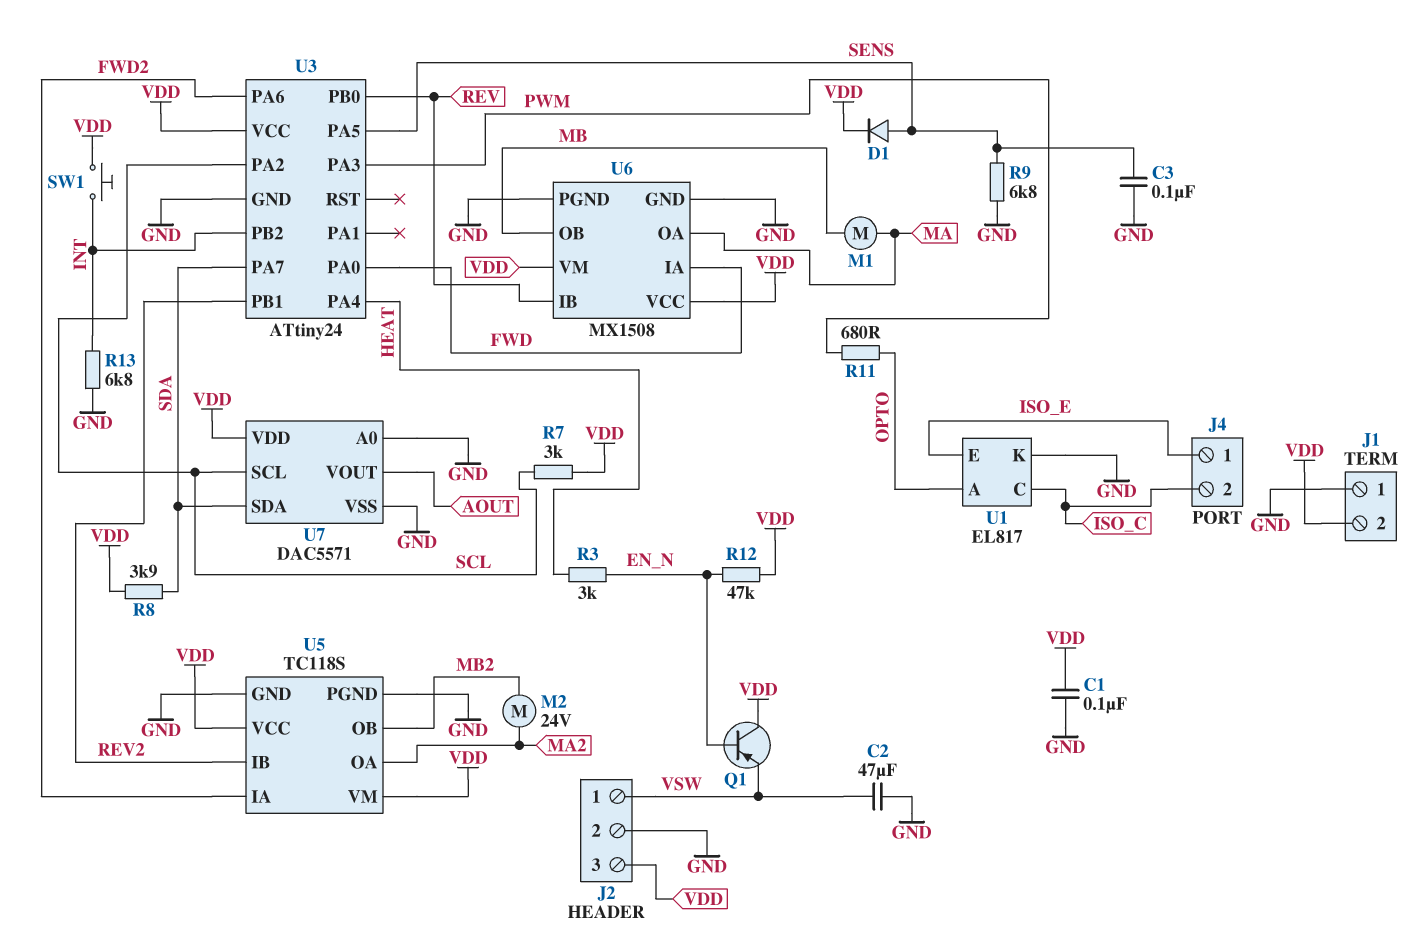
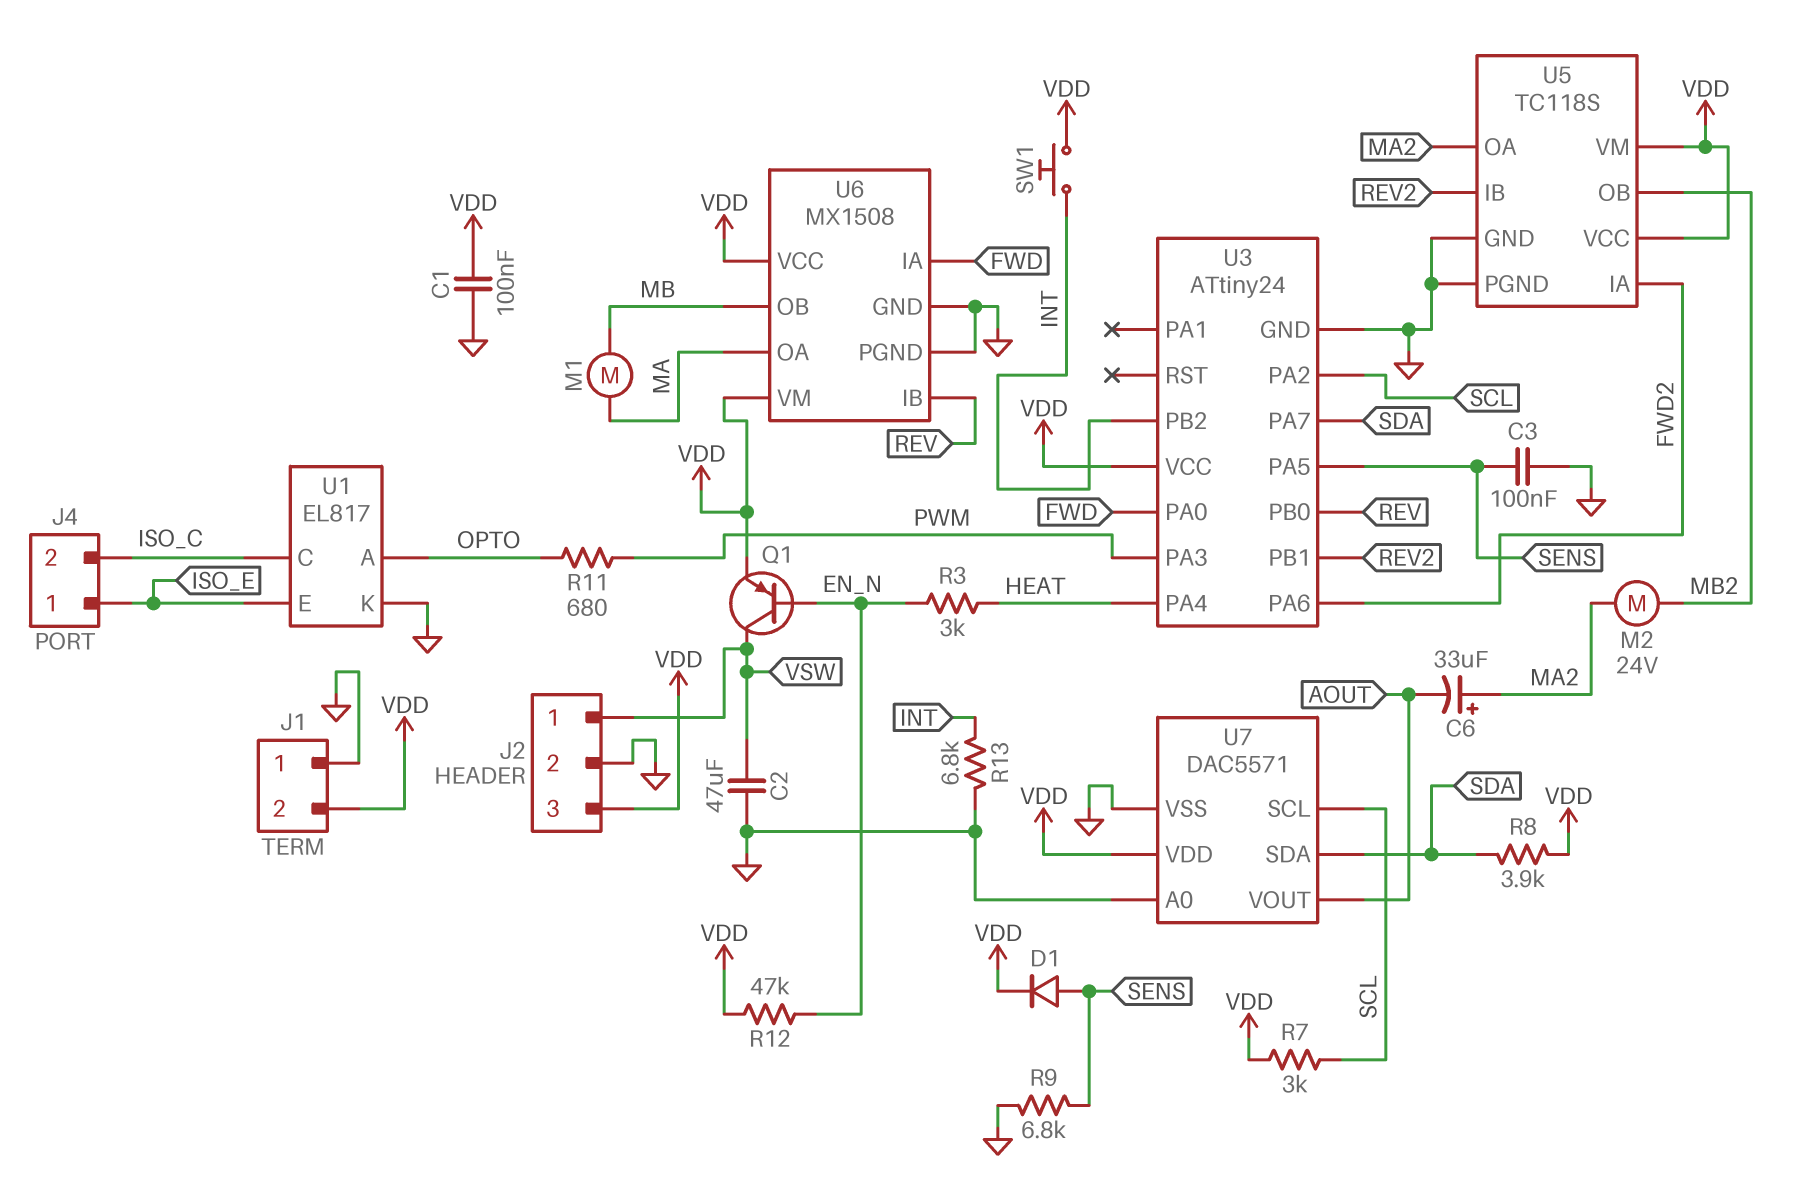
C6: none -> 33uF (plus MA2, minus AOUT)
Q1: PNP (B EN_N, C VDD, E VSW) -> PNP (B EN_N, C VSW, E VDD)

